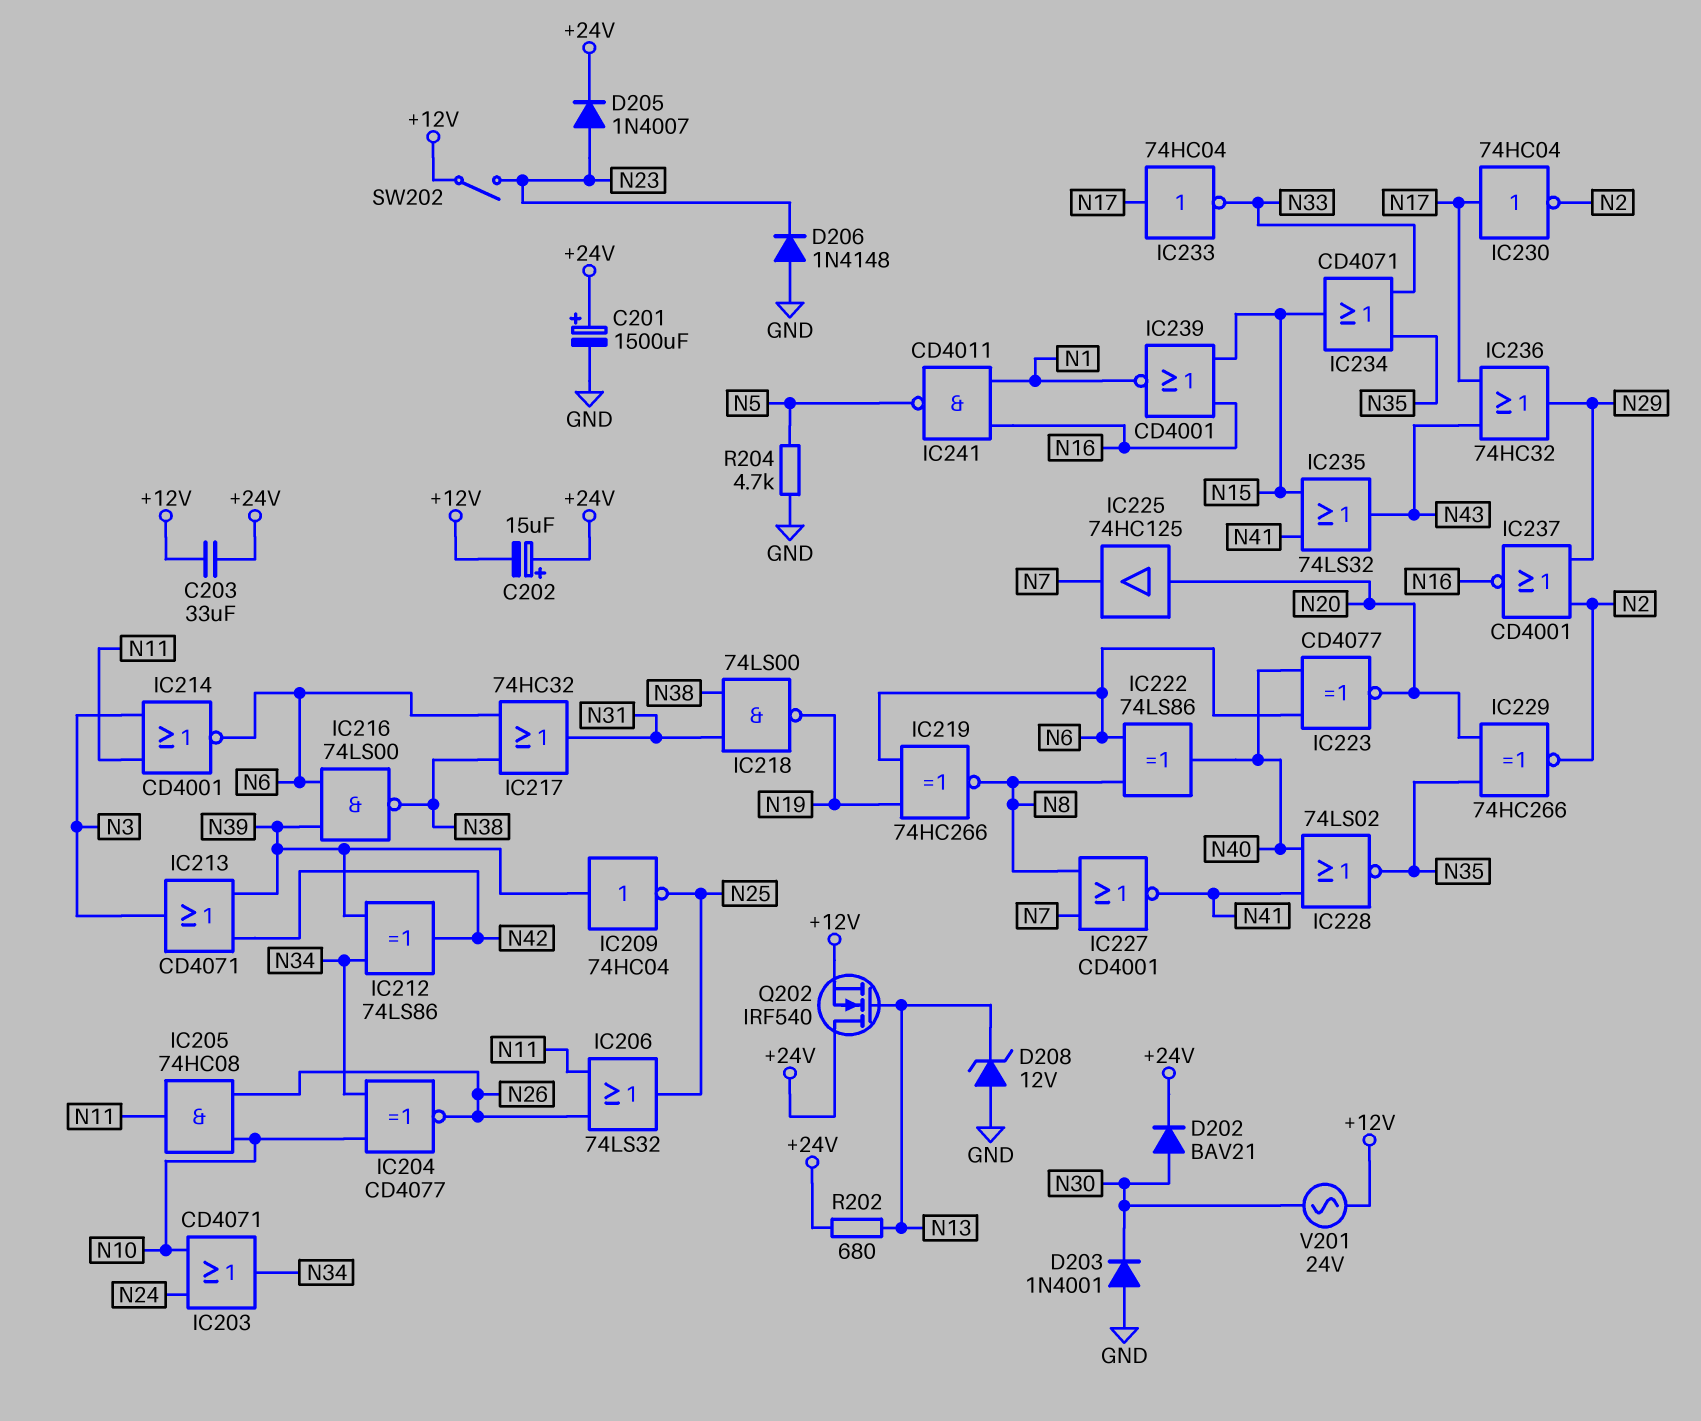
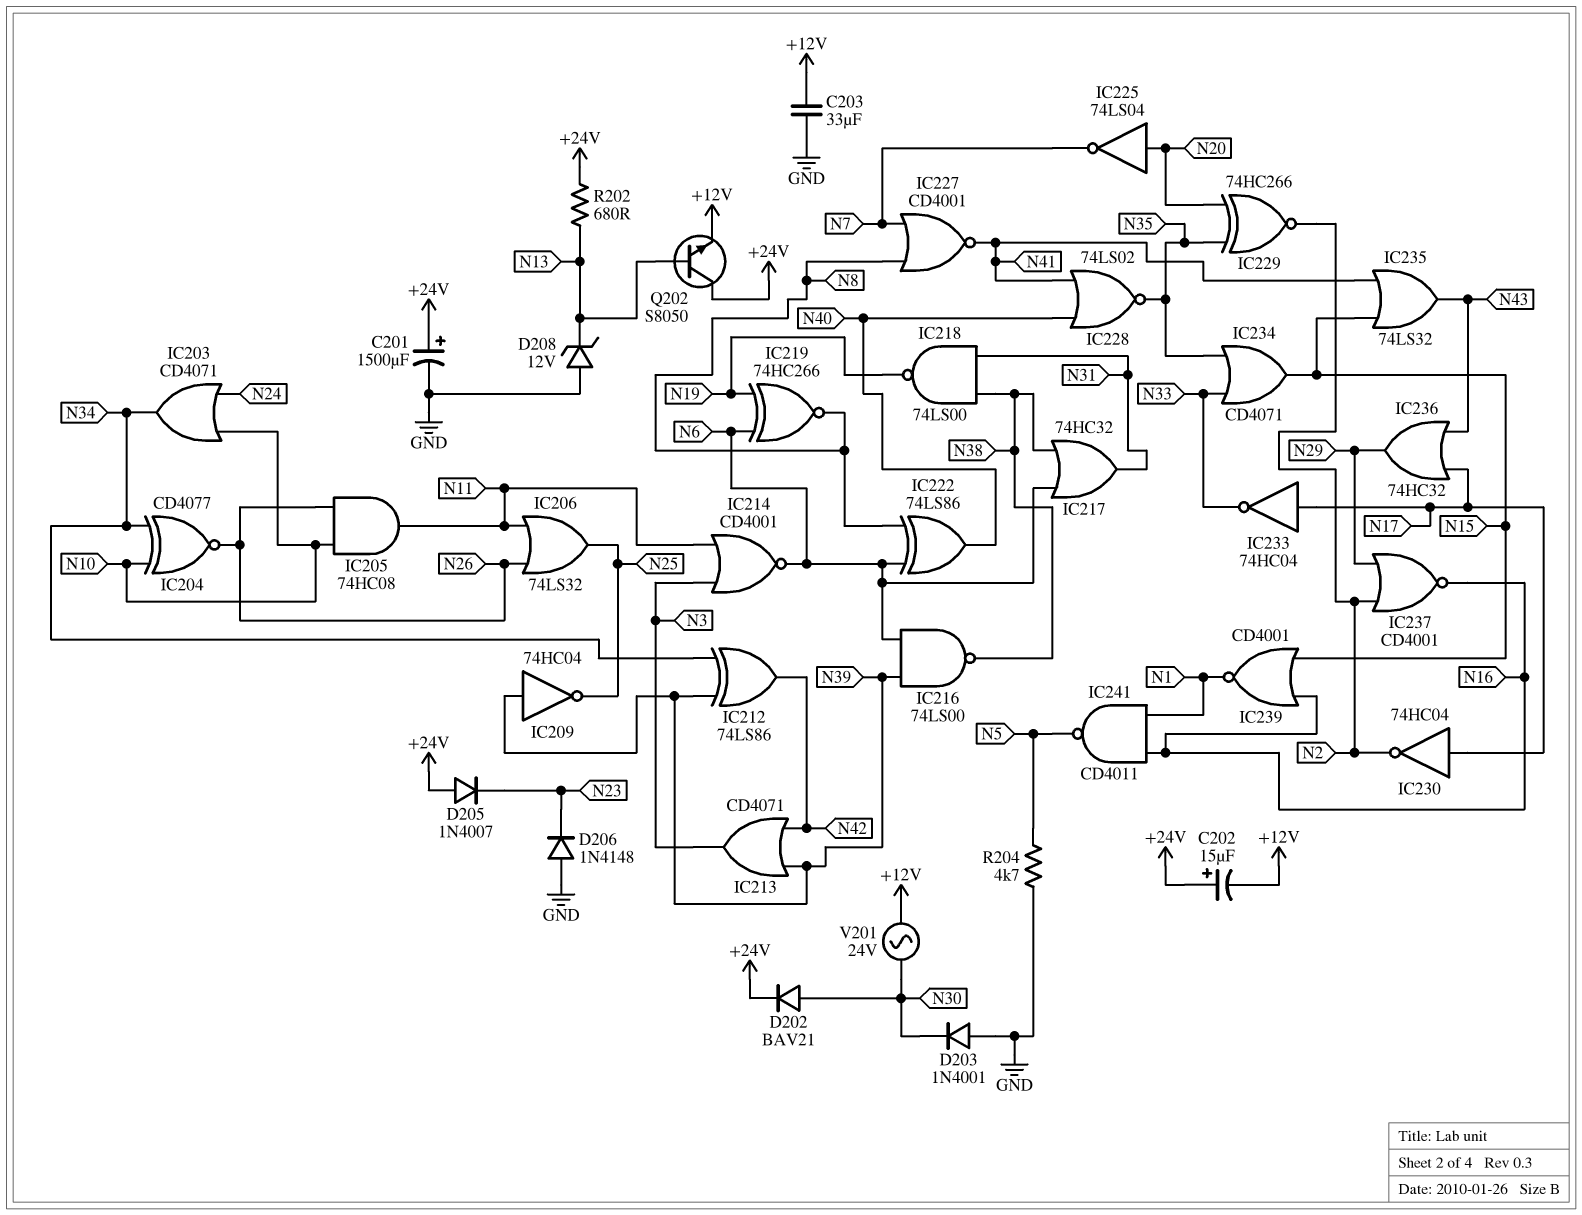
C203: 33uF (+12V, +24V) -> 33uF (+12V, GND)
D205: diode 1N4007 (A N23, K +24V) -> diode 1N4007 (A +24V, K N23)
IC223: XNOR CD4077 (in N6, in N40, out N20) -> none
IC225: buffer 74HC125 (in N20, out N7) -> NOT 74LS04 (in N20, out N7)
Q202: NMOS IRF540 (G N13, D +24V, S +12V) -> NPN S8050 (B N13, C +24V, E +12V)
SW202: switch (+12V, N23) -> none

